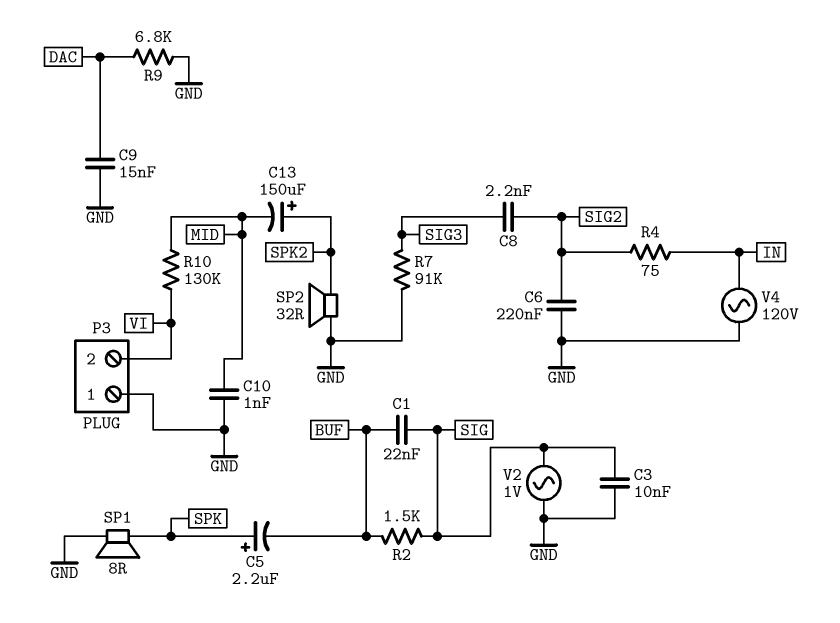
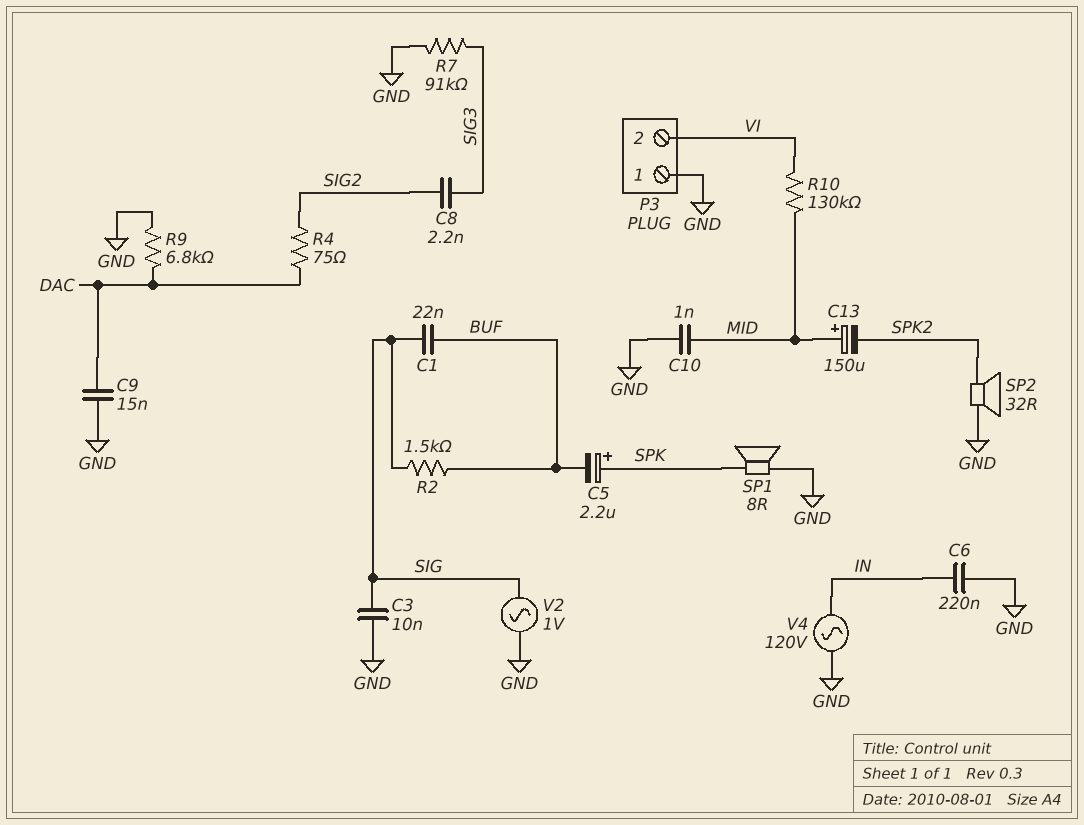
C6: 220nF (GND, SIG2) -> 220nF (GND, IN)
C13: 150uF (plus SPK2, minus MID) -> 150uF (plus MID, minus SPK2)
R4: 75 (IN, SIG2) -> 75 (DAC, SIG2)

